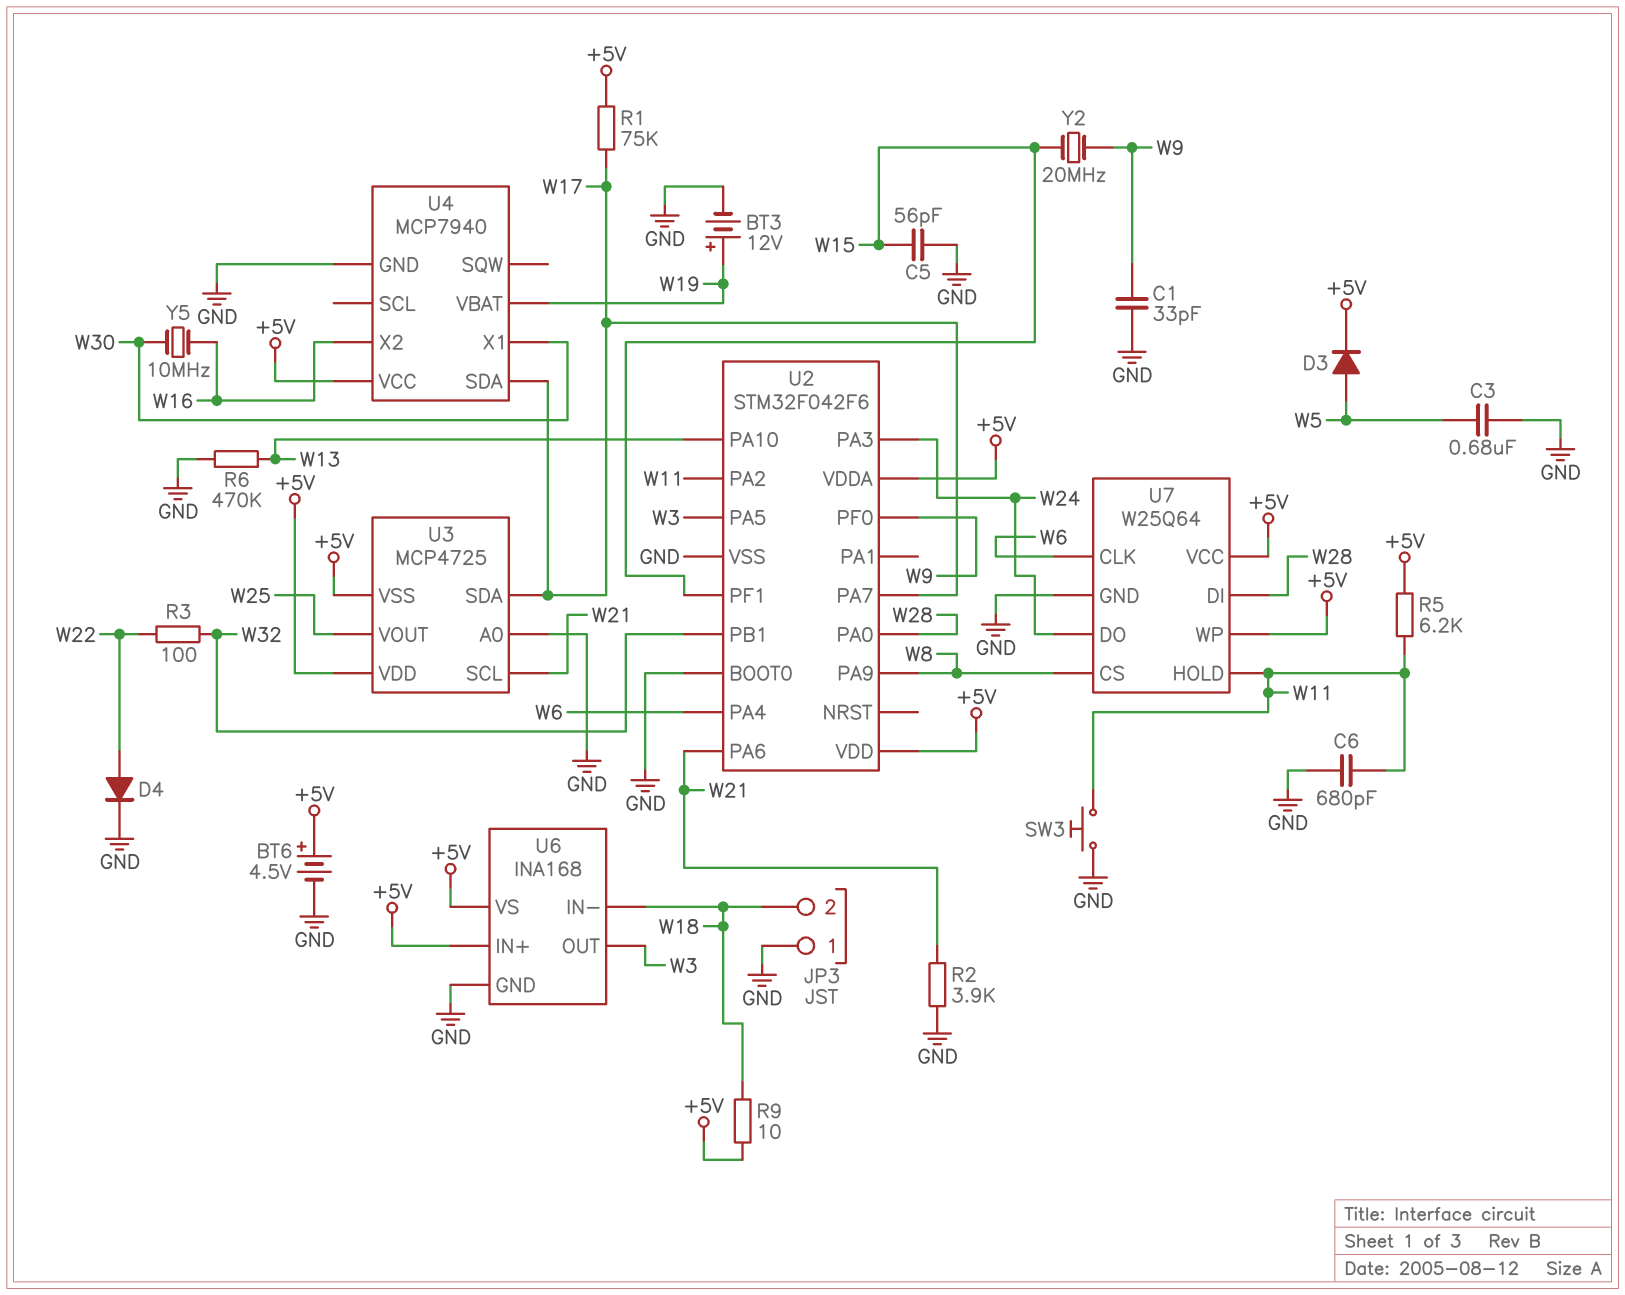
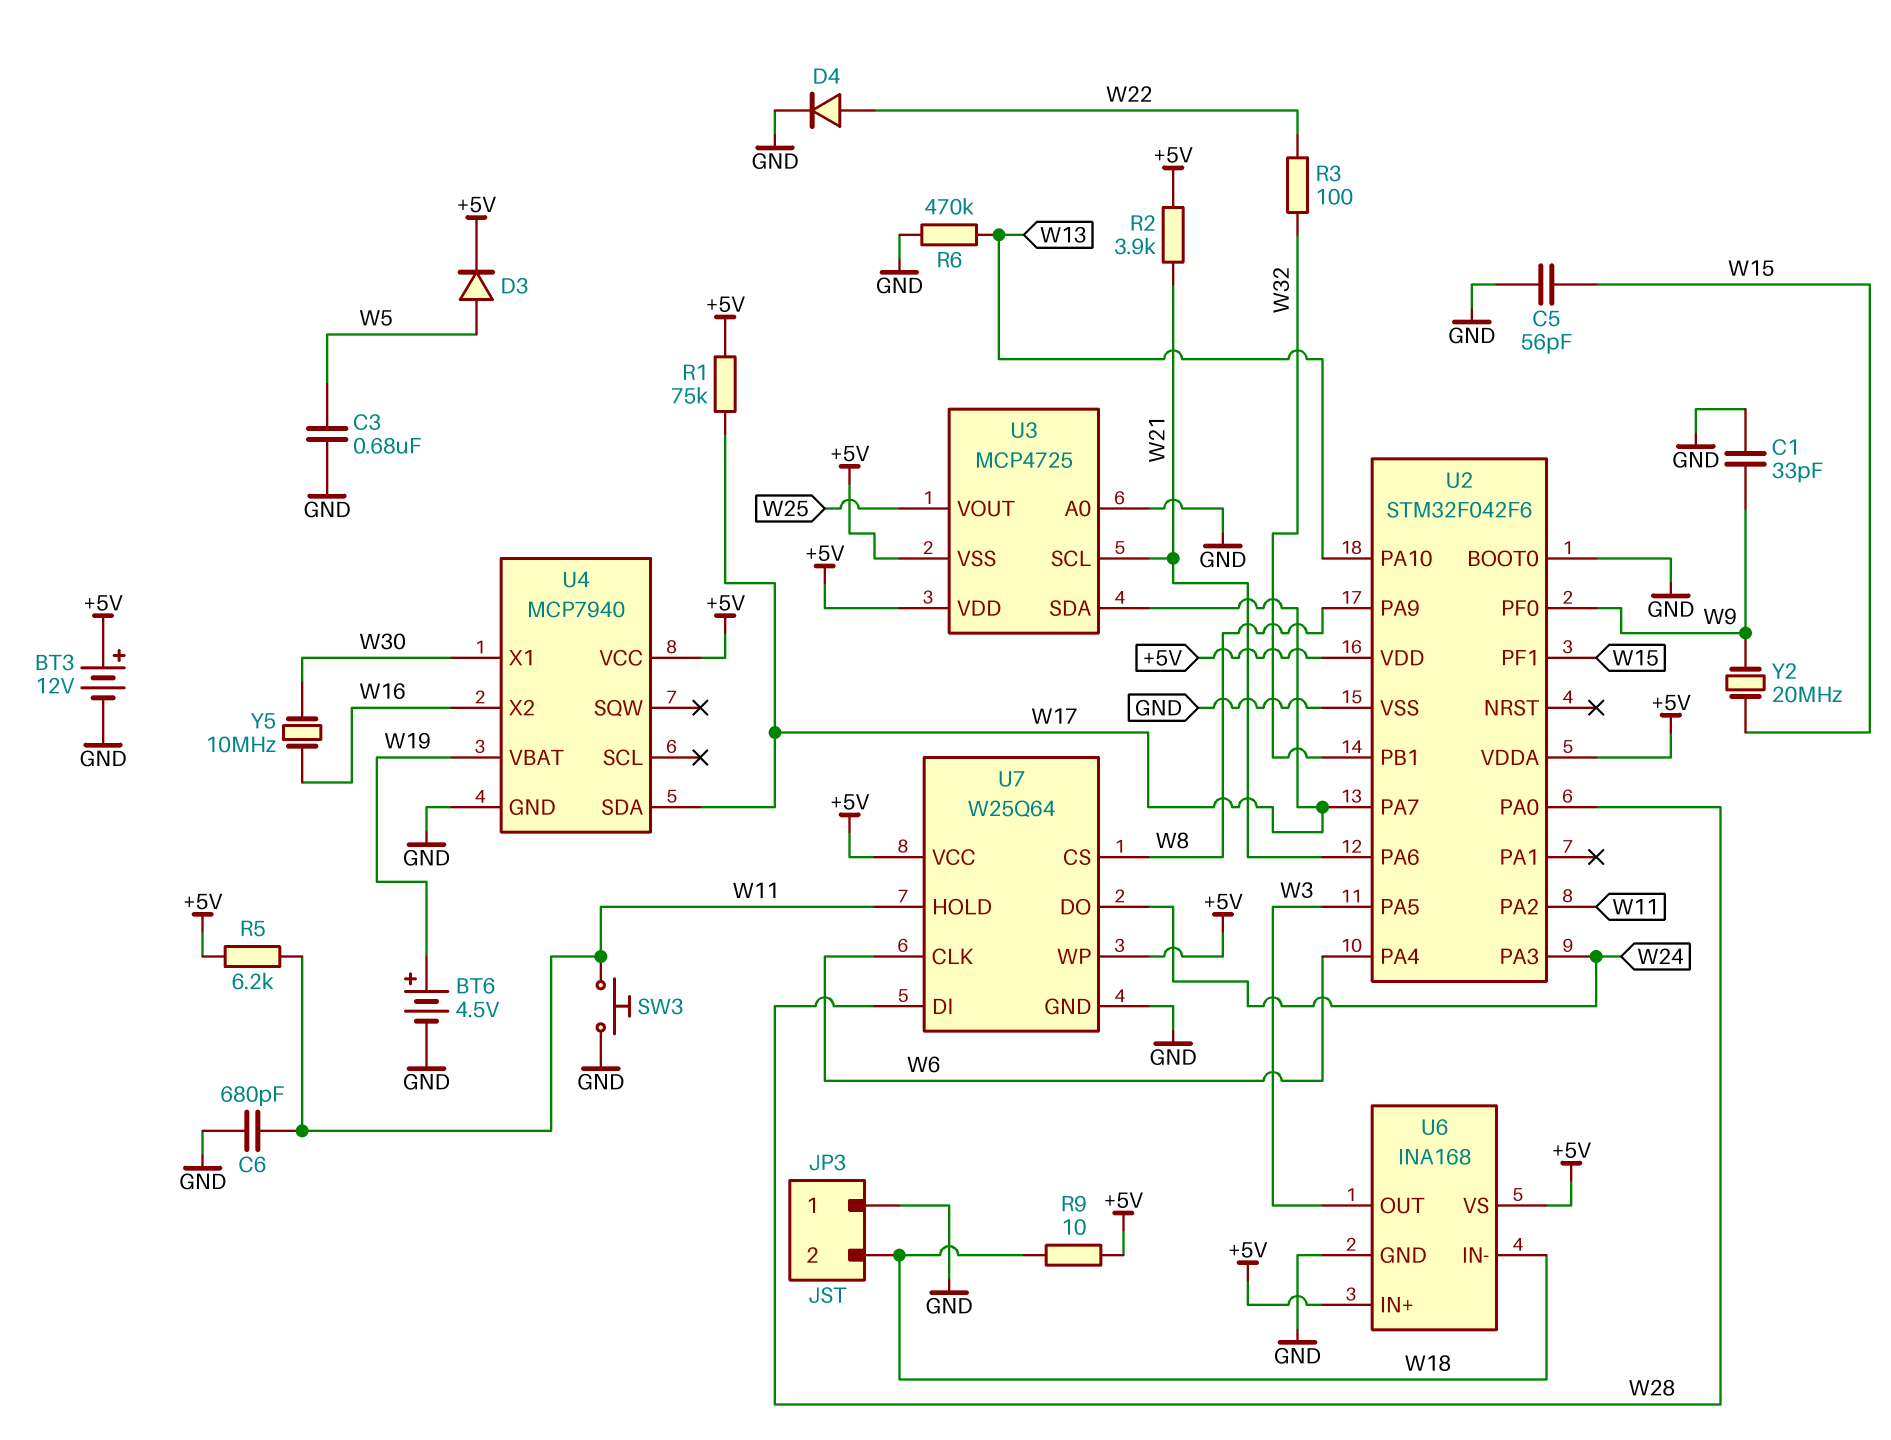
BT3: 12V (plus W19, minus GND) -> 12V (plus +5V, minus GND)
BT6: 4.5V (plus +5V, minus GND) -> 4.5V (plus W19, minus GND)
R2: 3.9k (GND, W21) -> 3.9k (+5V, W21)

